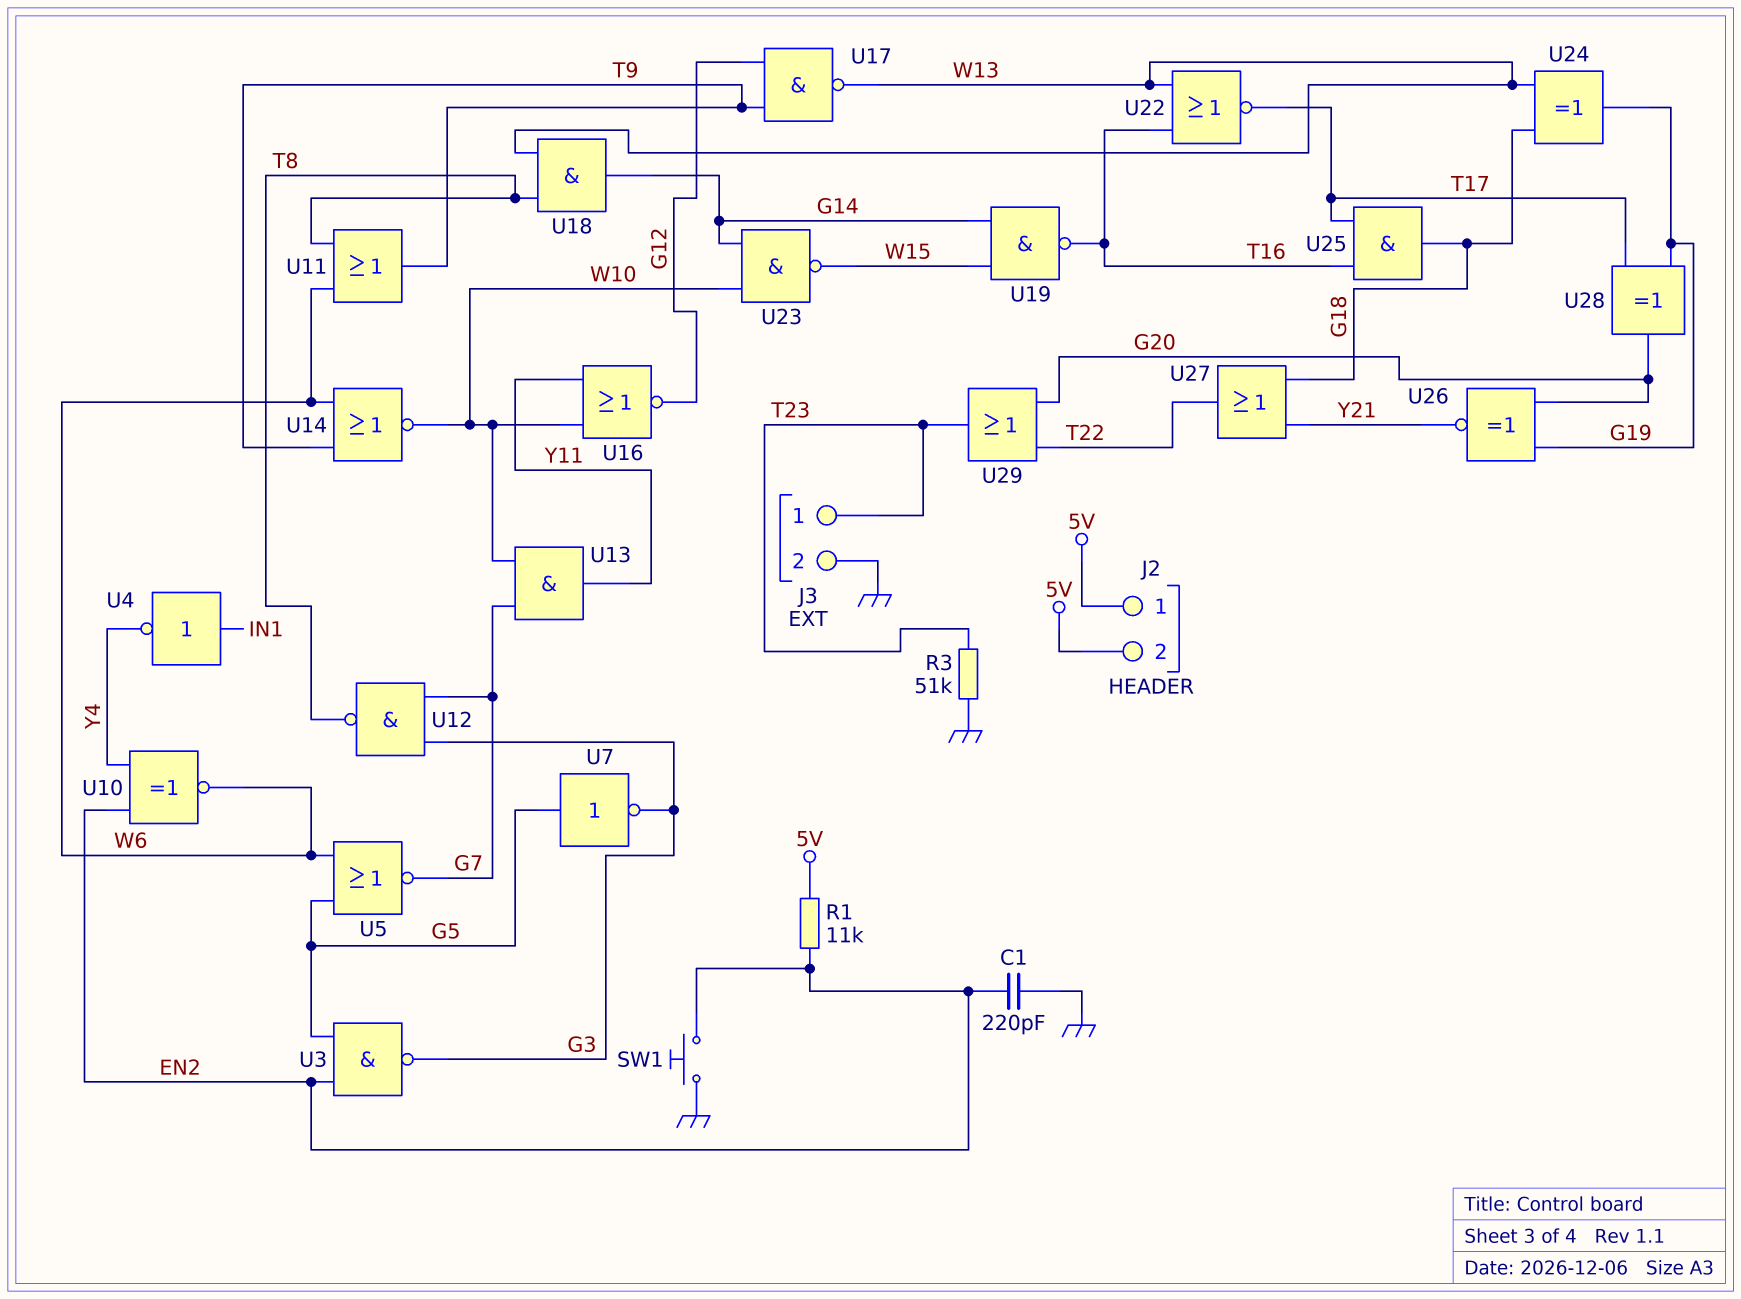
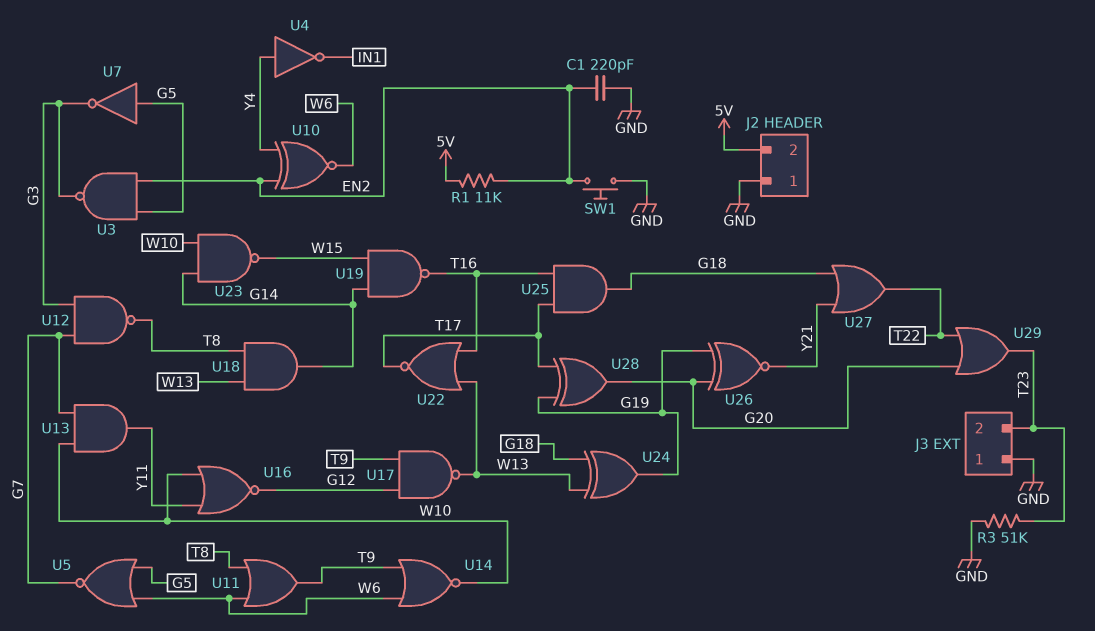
J2 pin 1: 5V -> GND
J3 pin 1: T23 -> GND
J3 pin 2: GND -> T23
U4: NOT (in IN1, out Y4) -> NOT (in Y4, out IN1)

